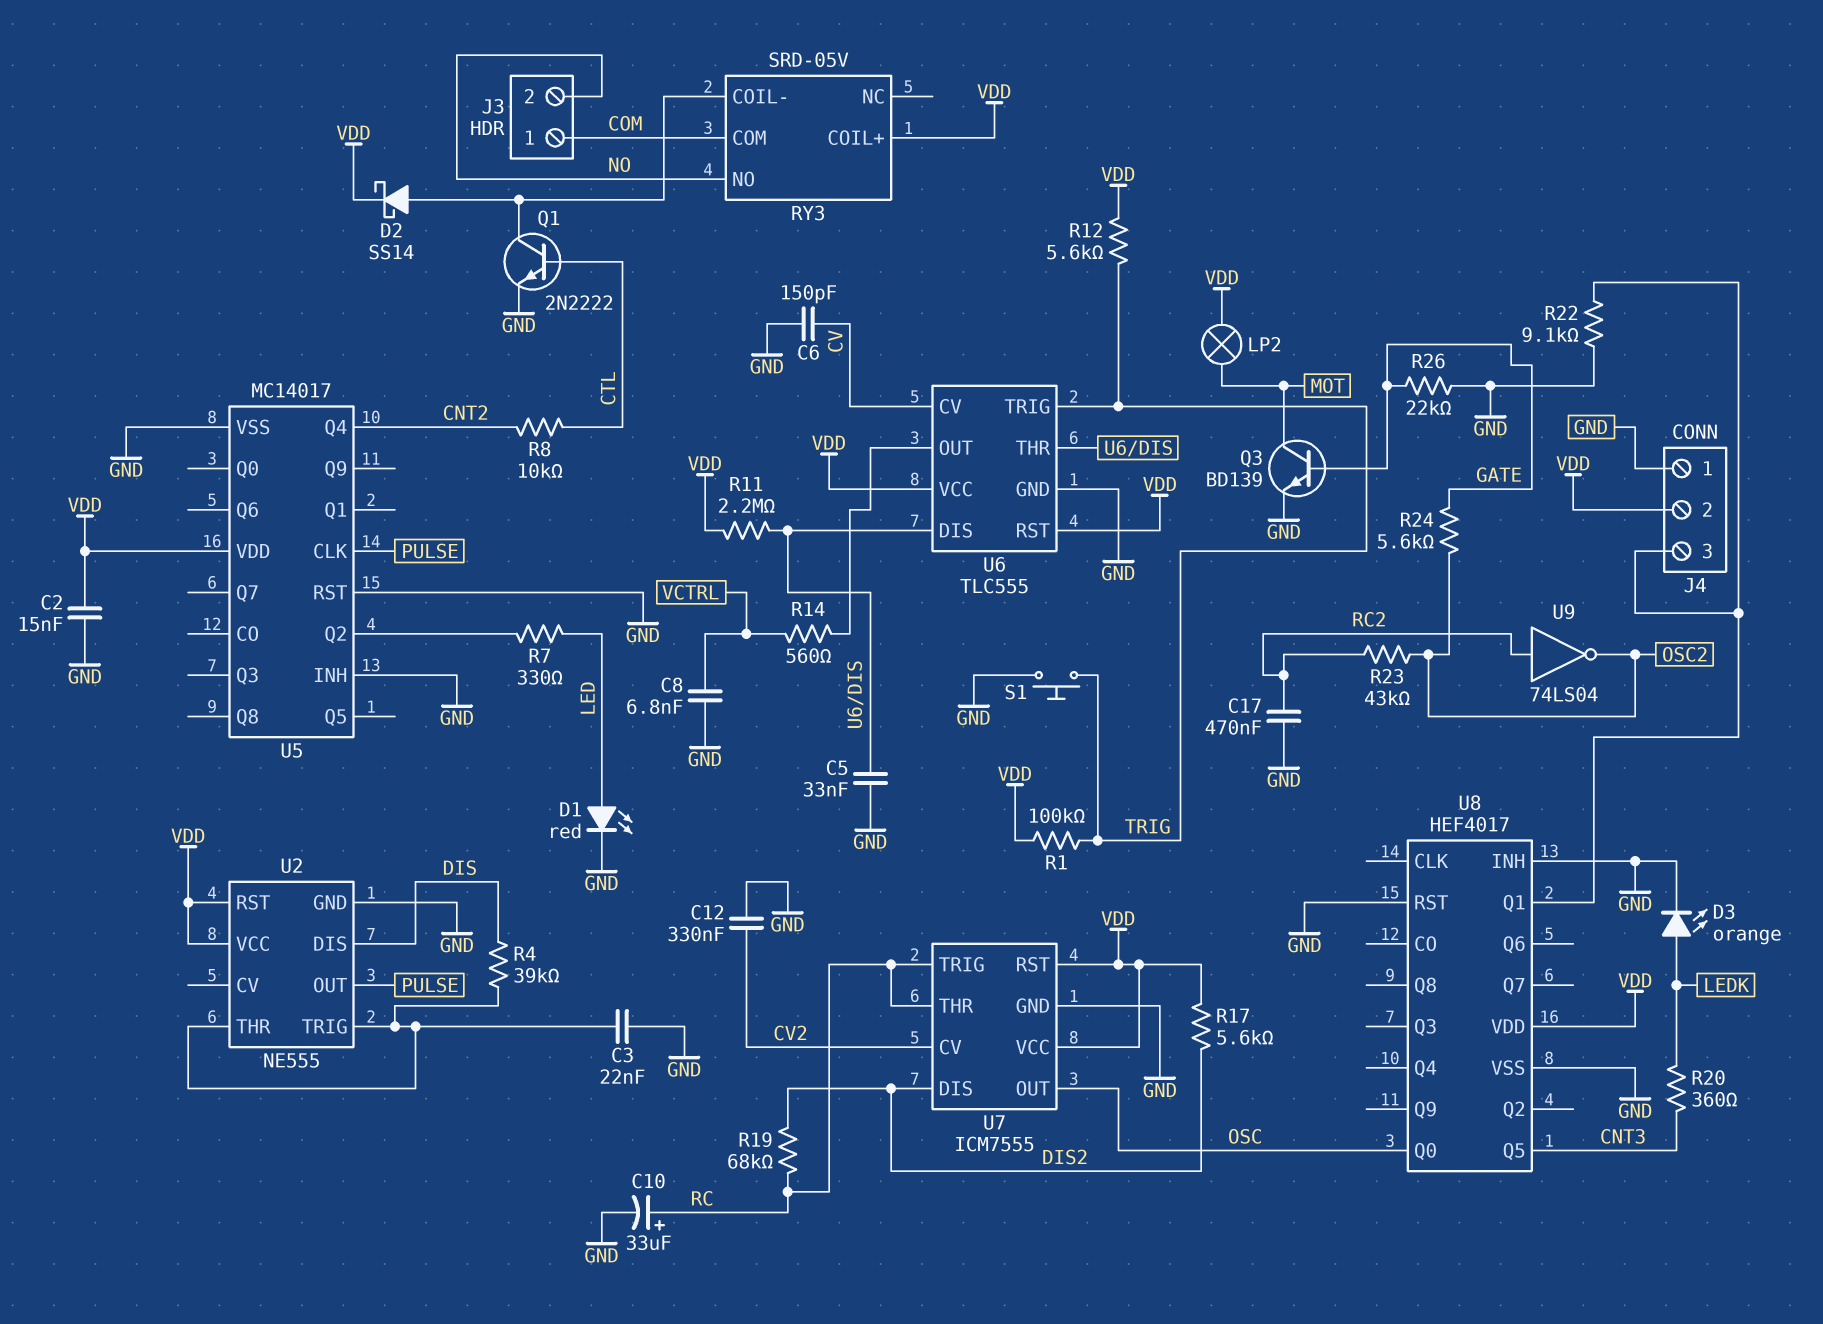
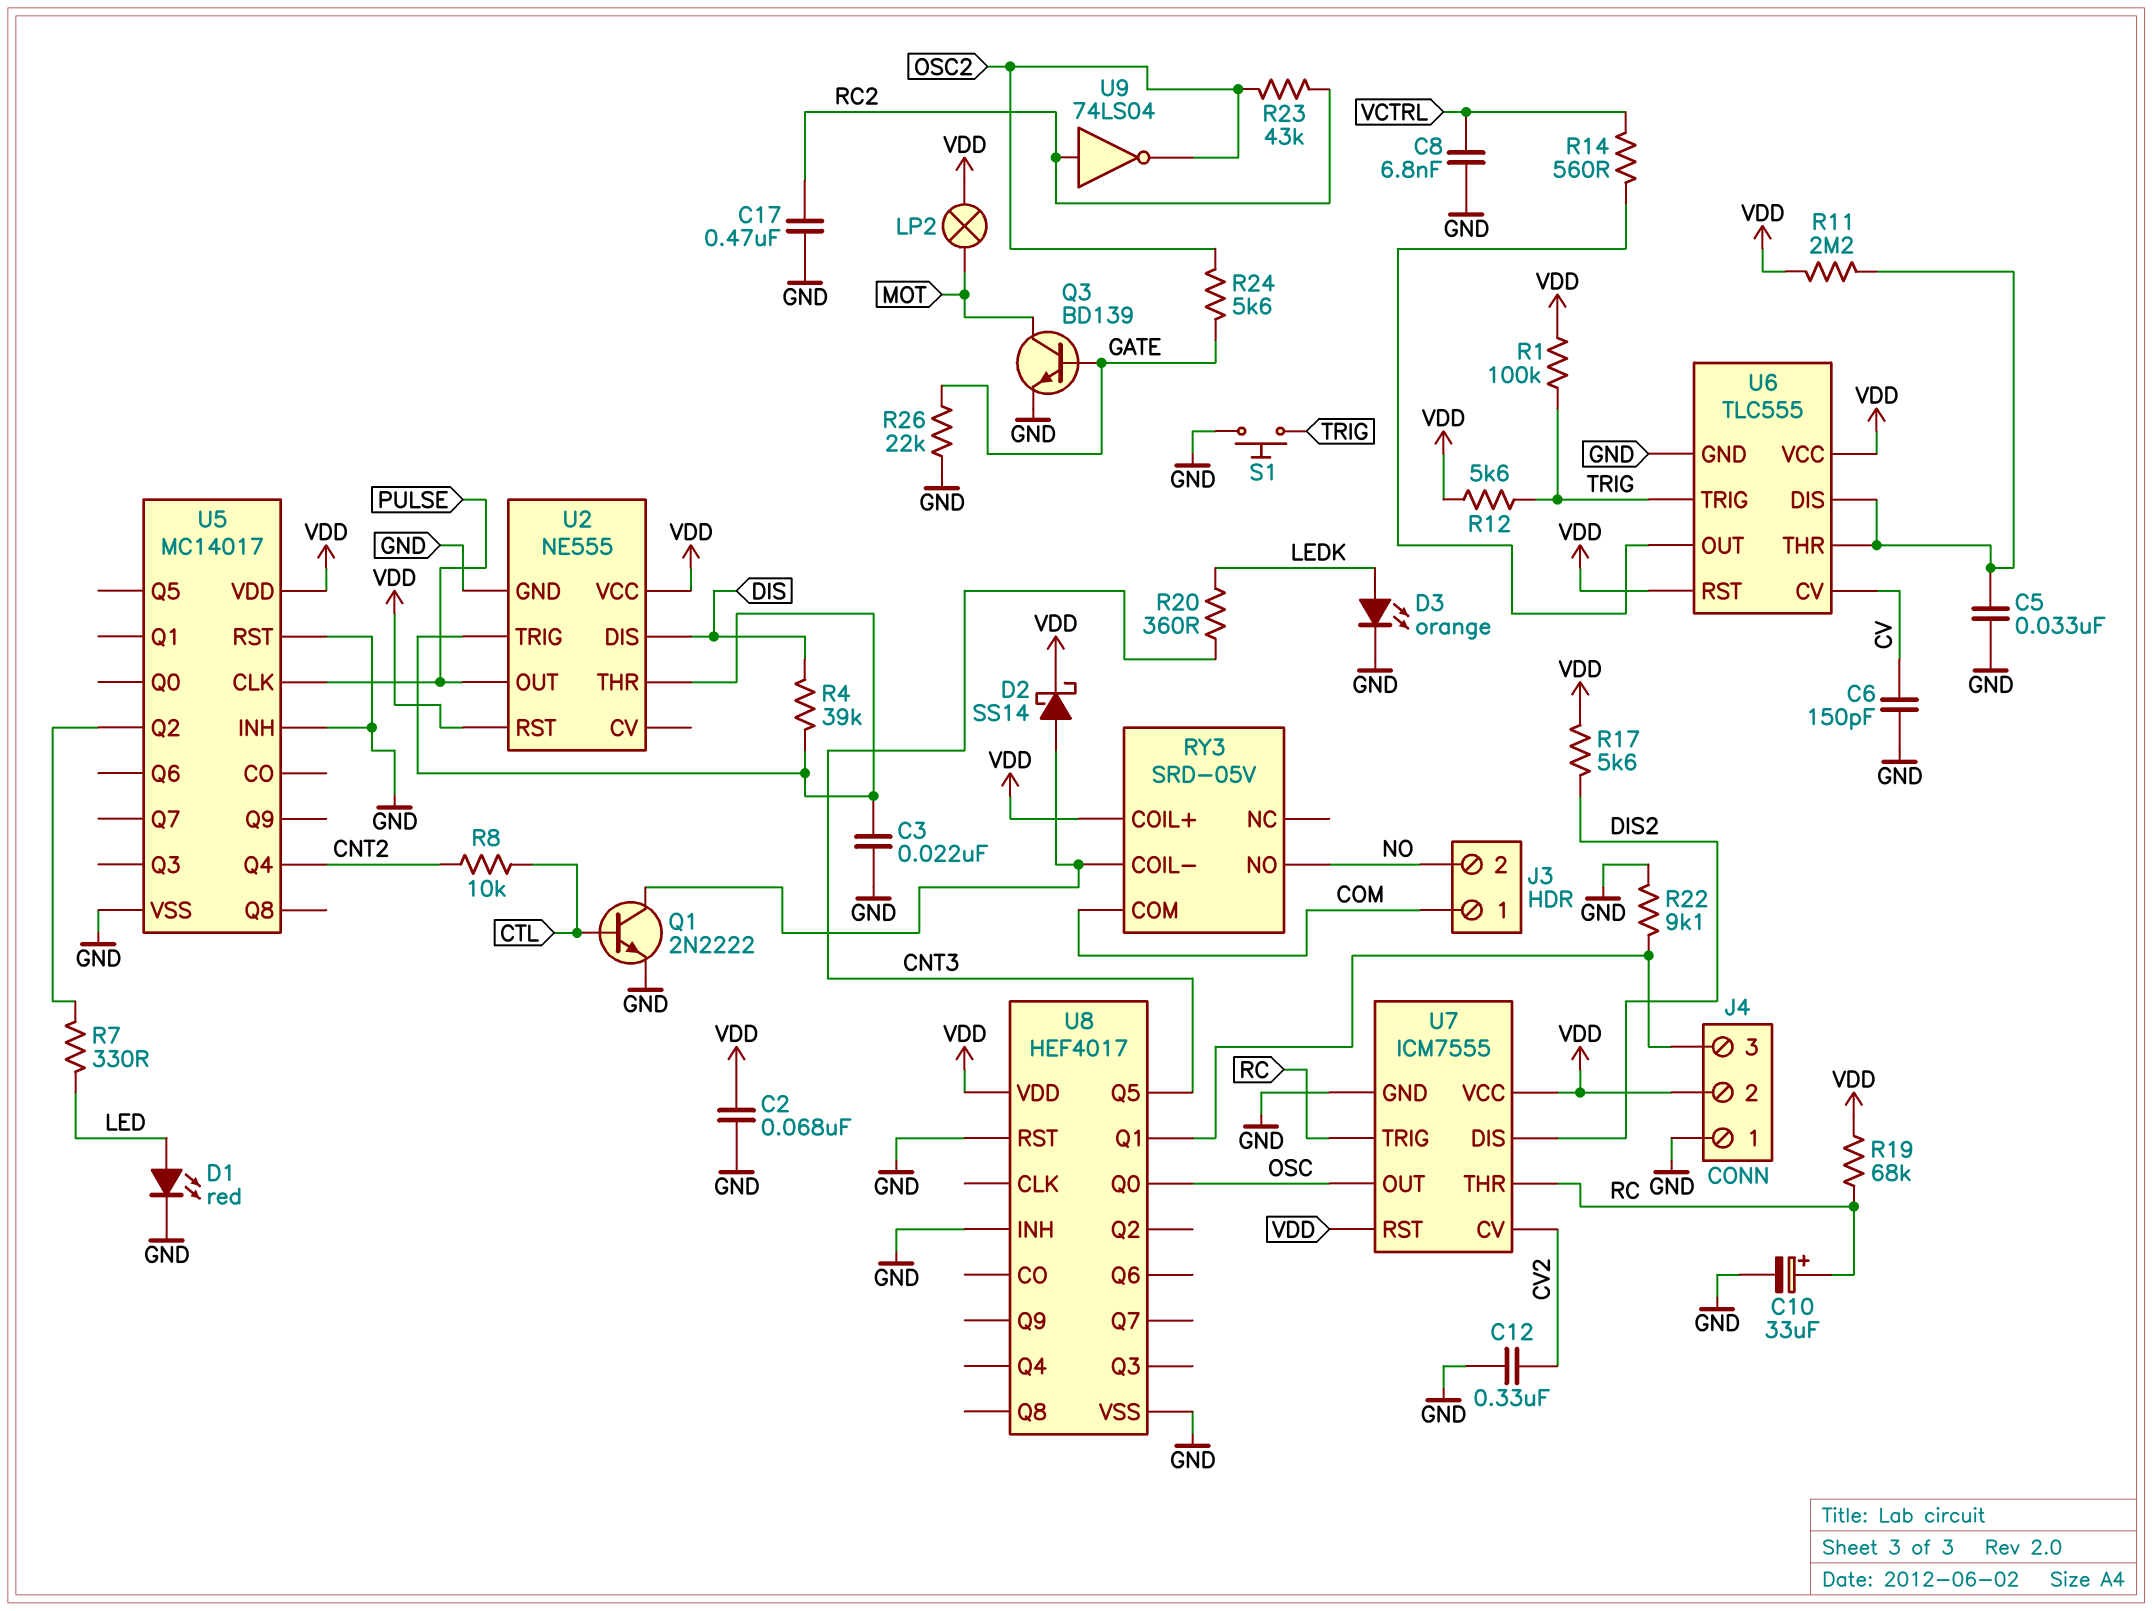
C2: 15nF (GND, VDD) -> 68nF (GND, VDD)
R19: 68k (DIS2, RC) -> 68k (RC, VDD)

